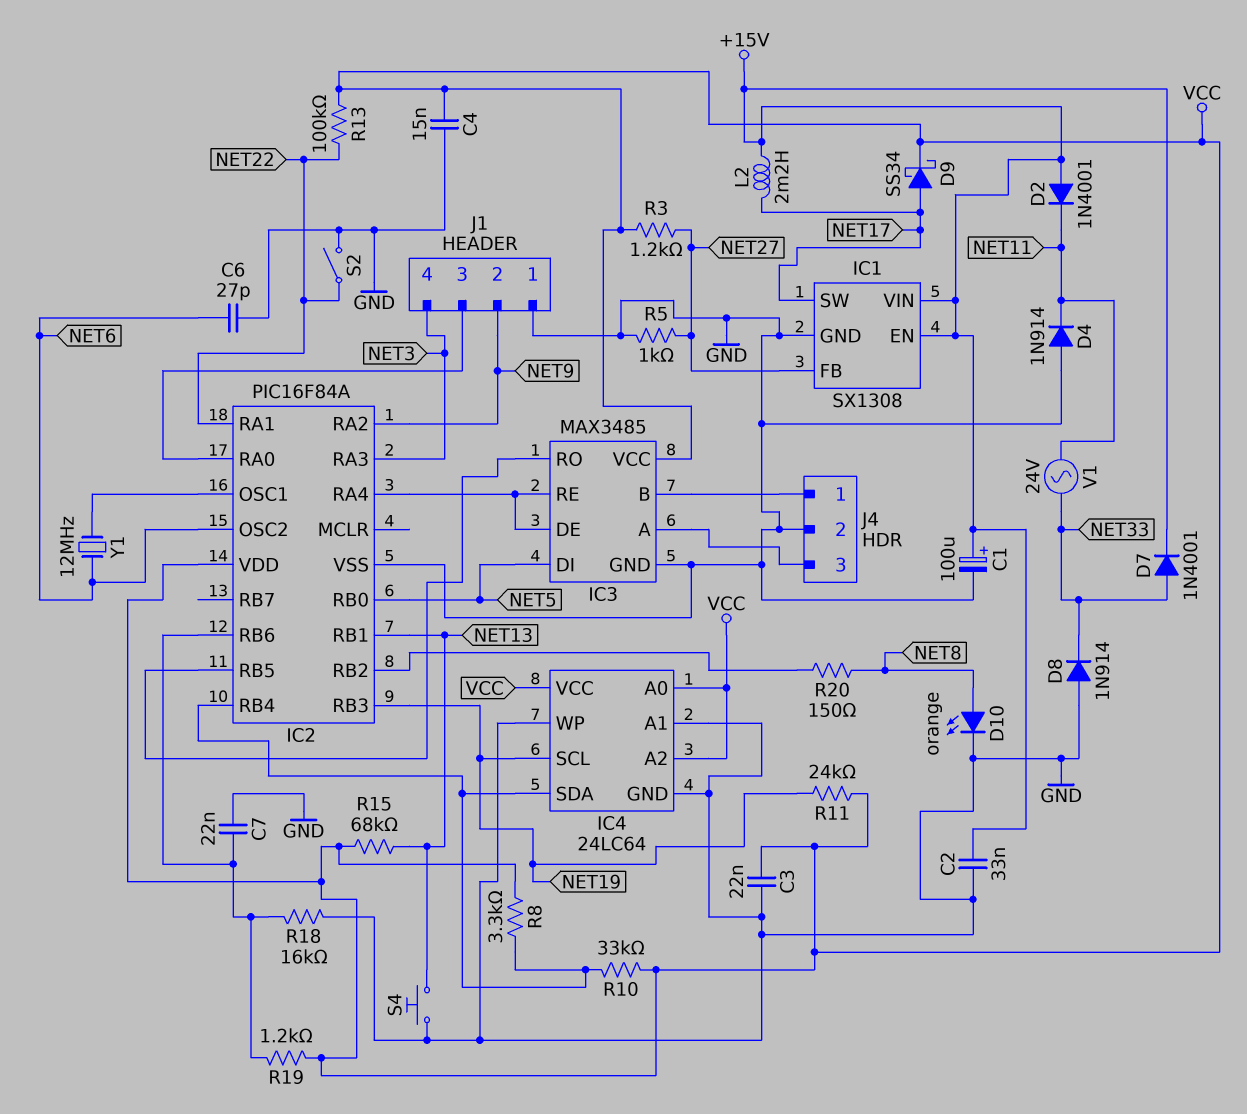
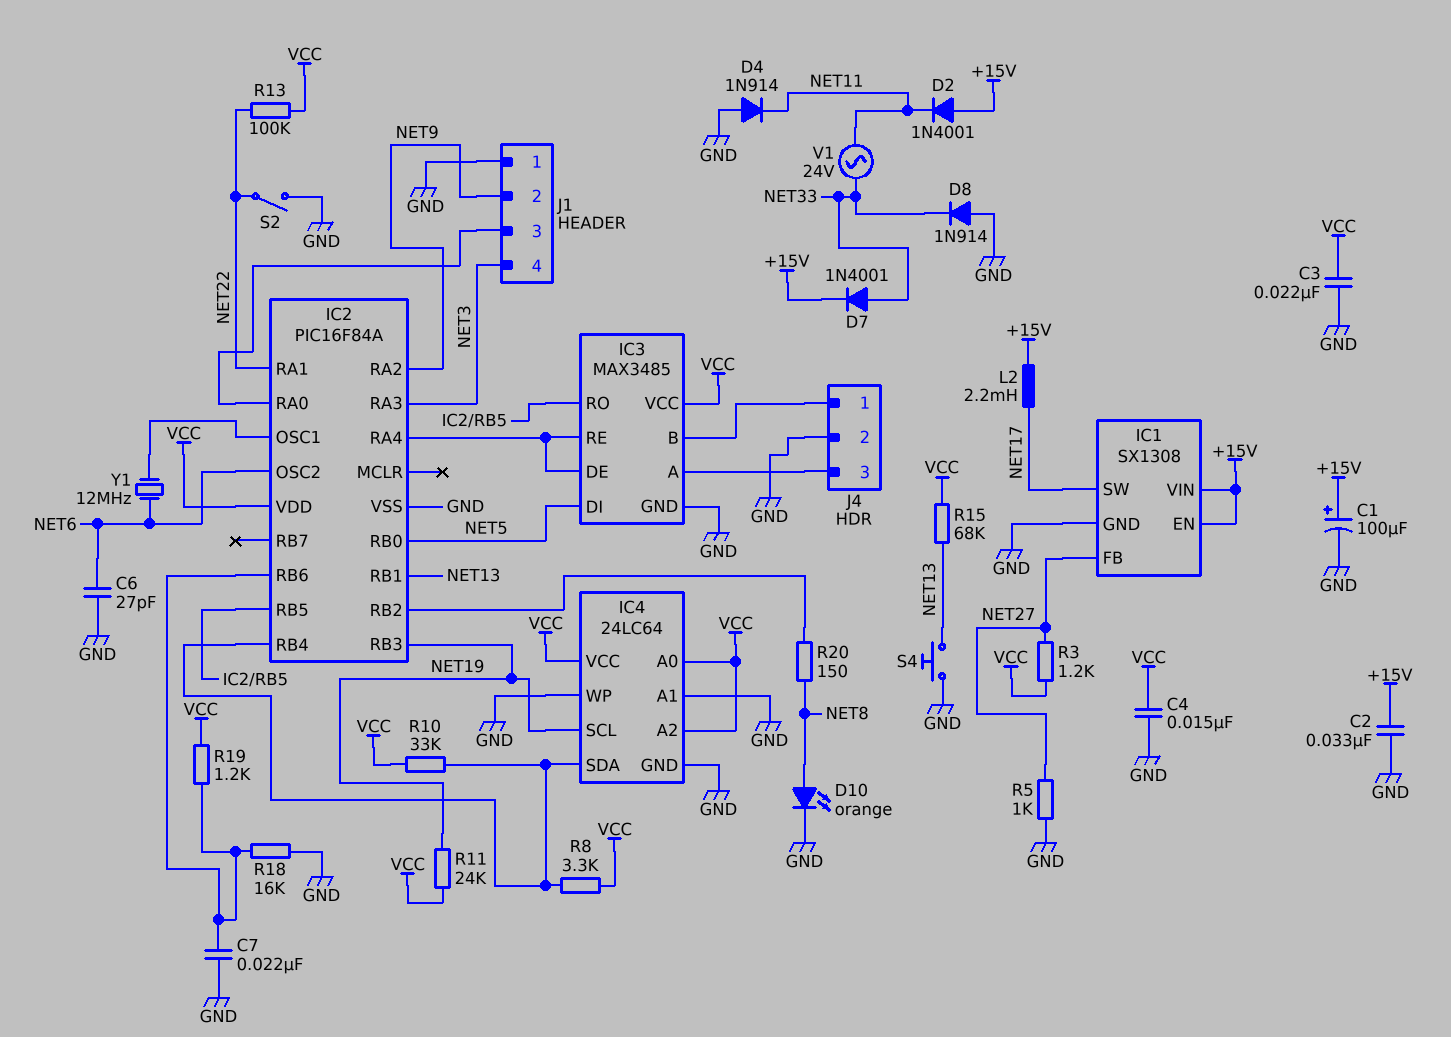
D9: schottky SS34 (A NET17, K VCC) -> none

